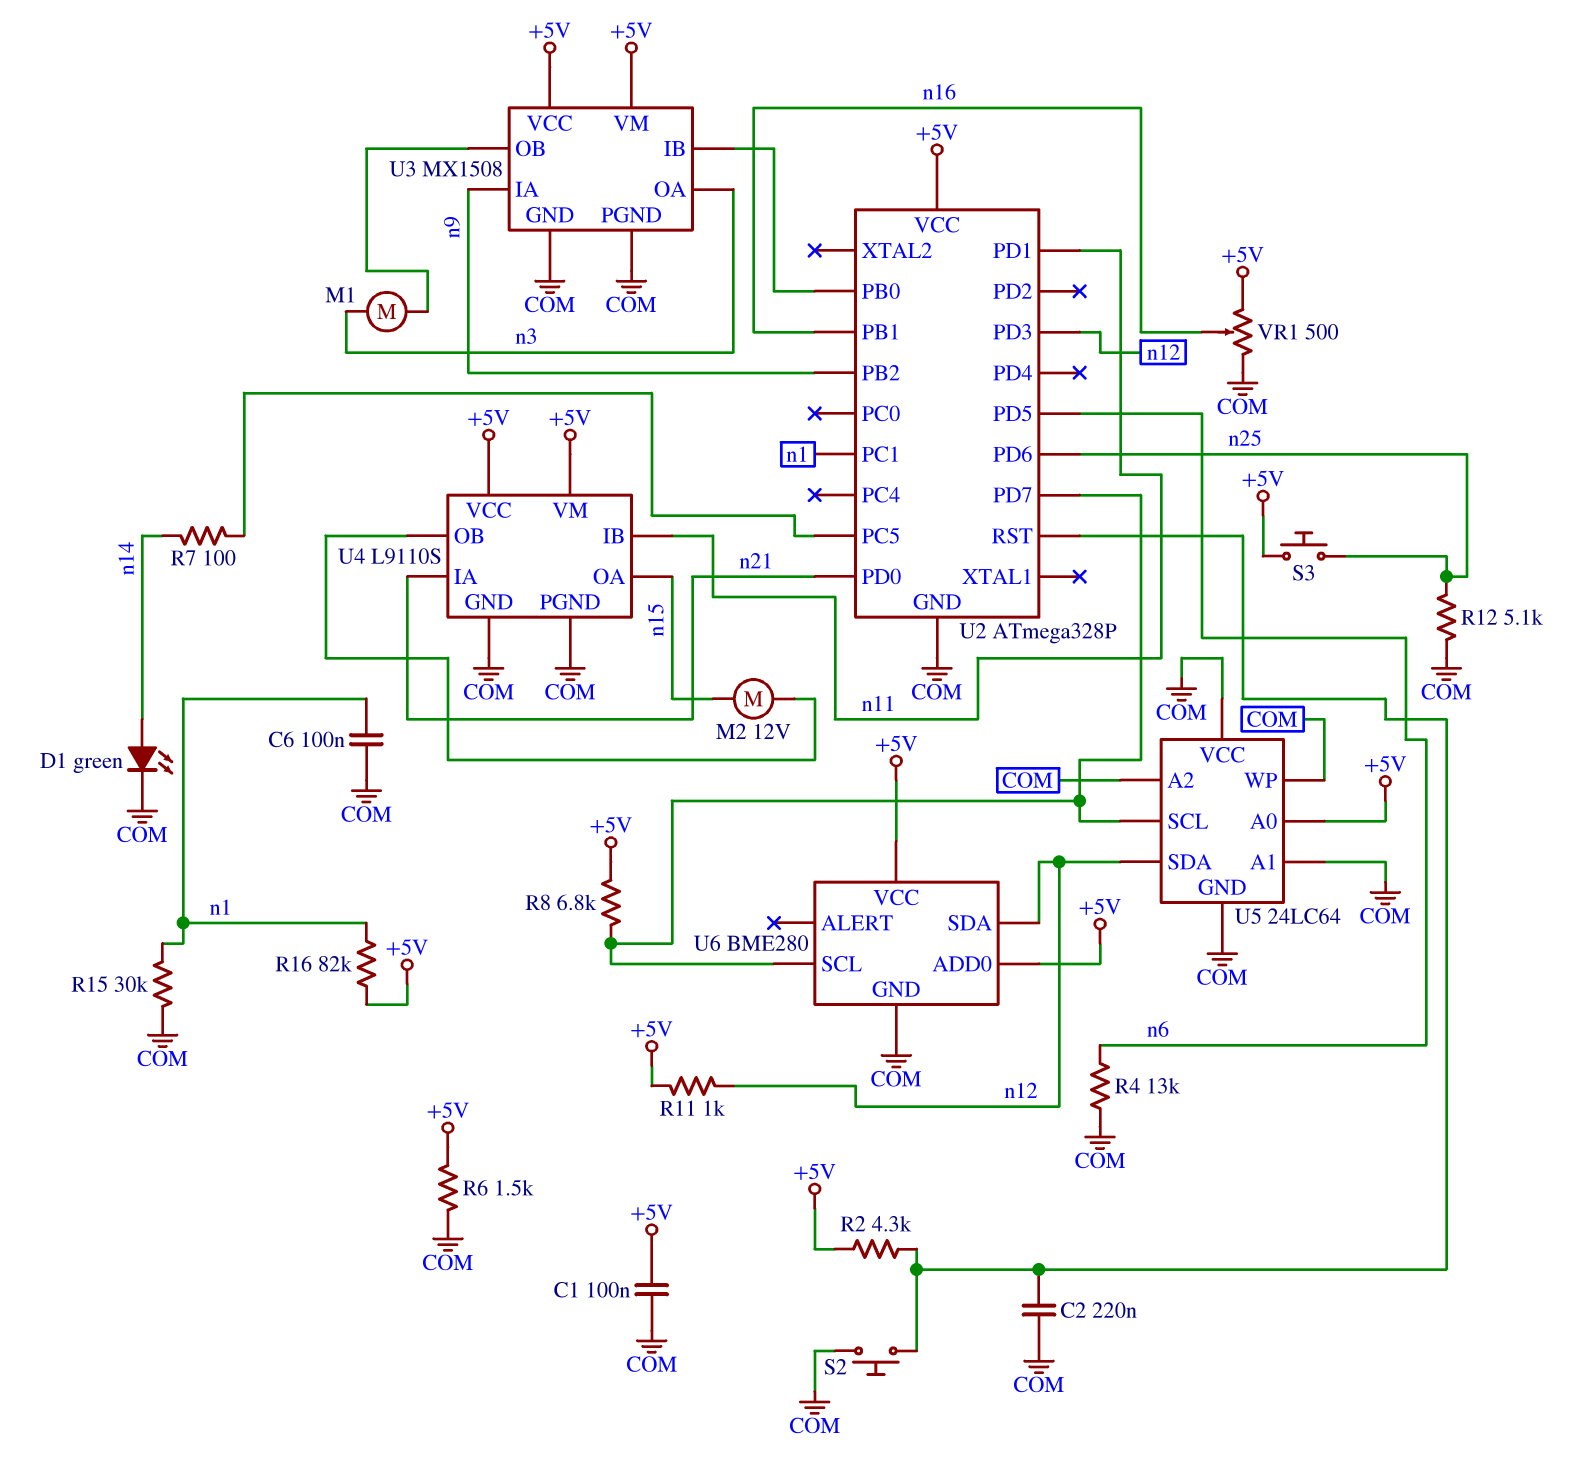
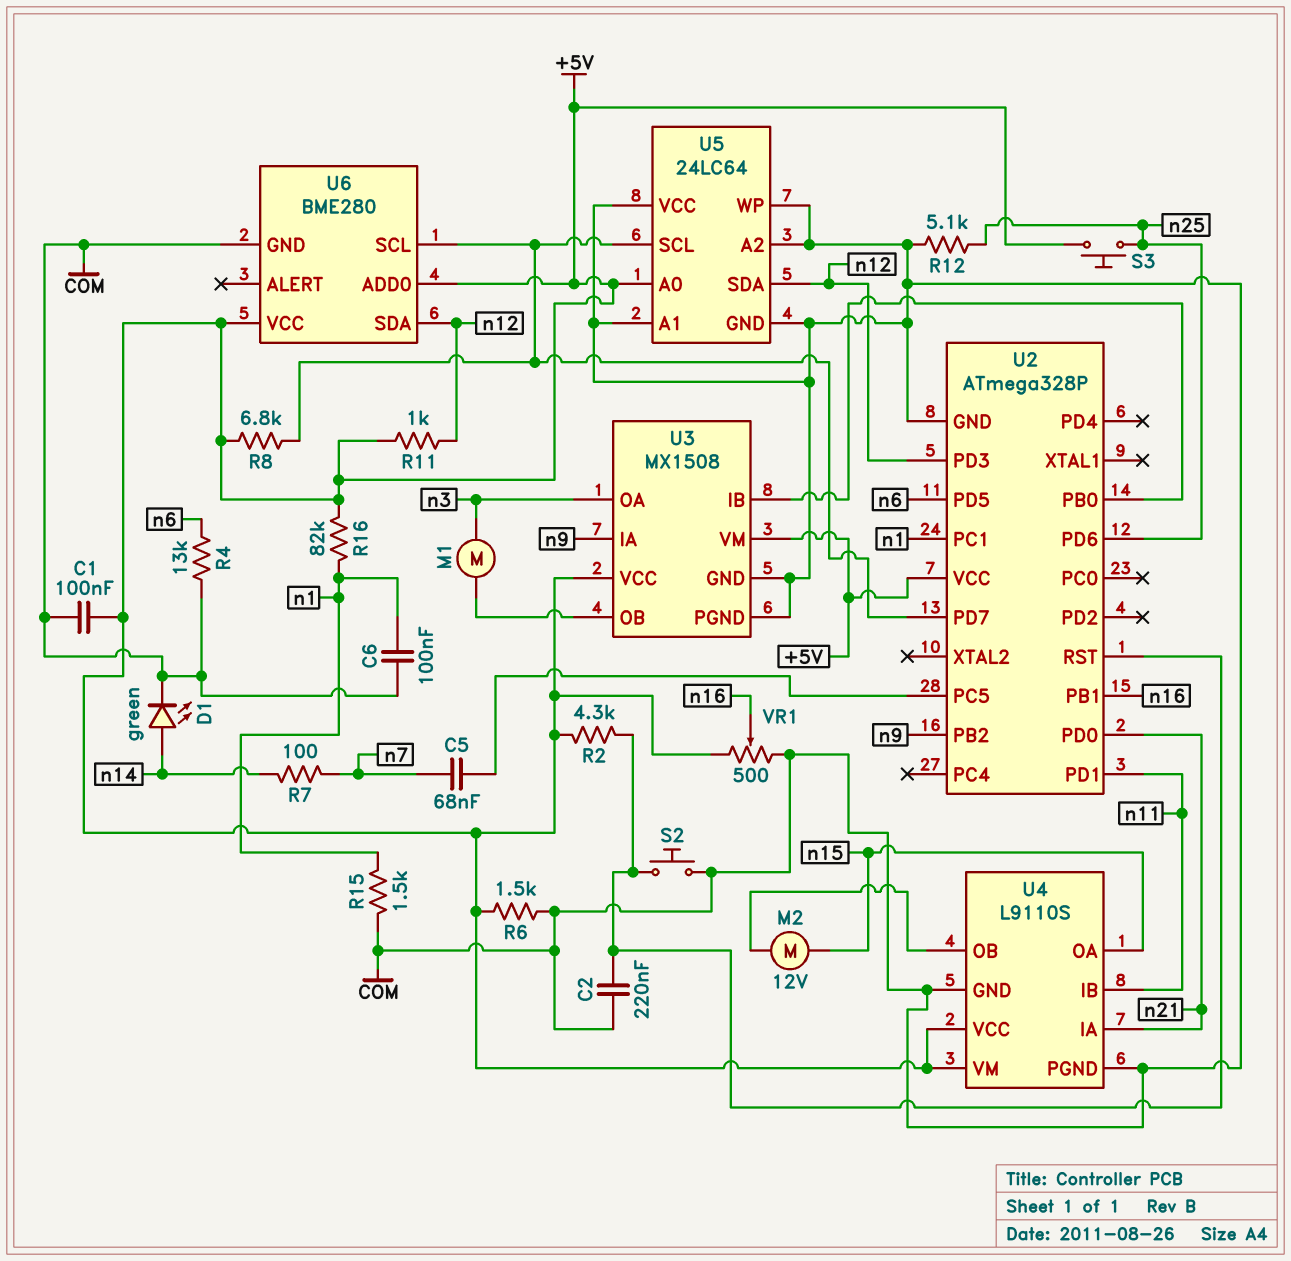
C5: none -> 68nF (U2/PC5, n7)
R7: 100 (U2/PC5, n14) -> 100 (n7, n14)
R15: 30k (COM, n1) -> 1.5k (COM, n1)

